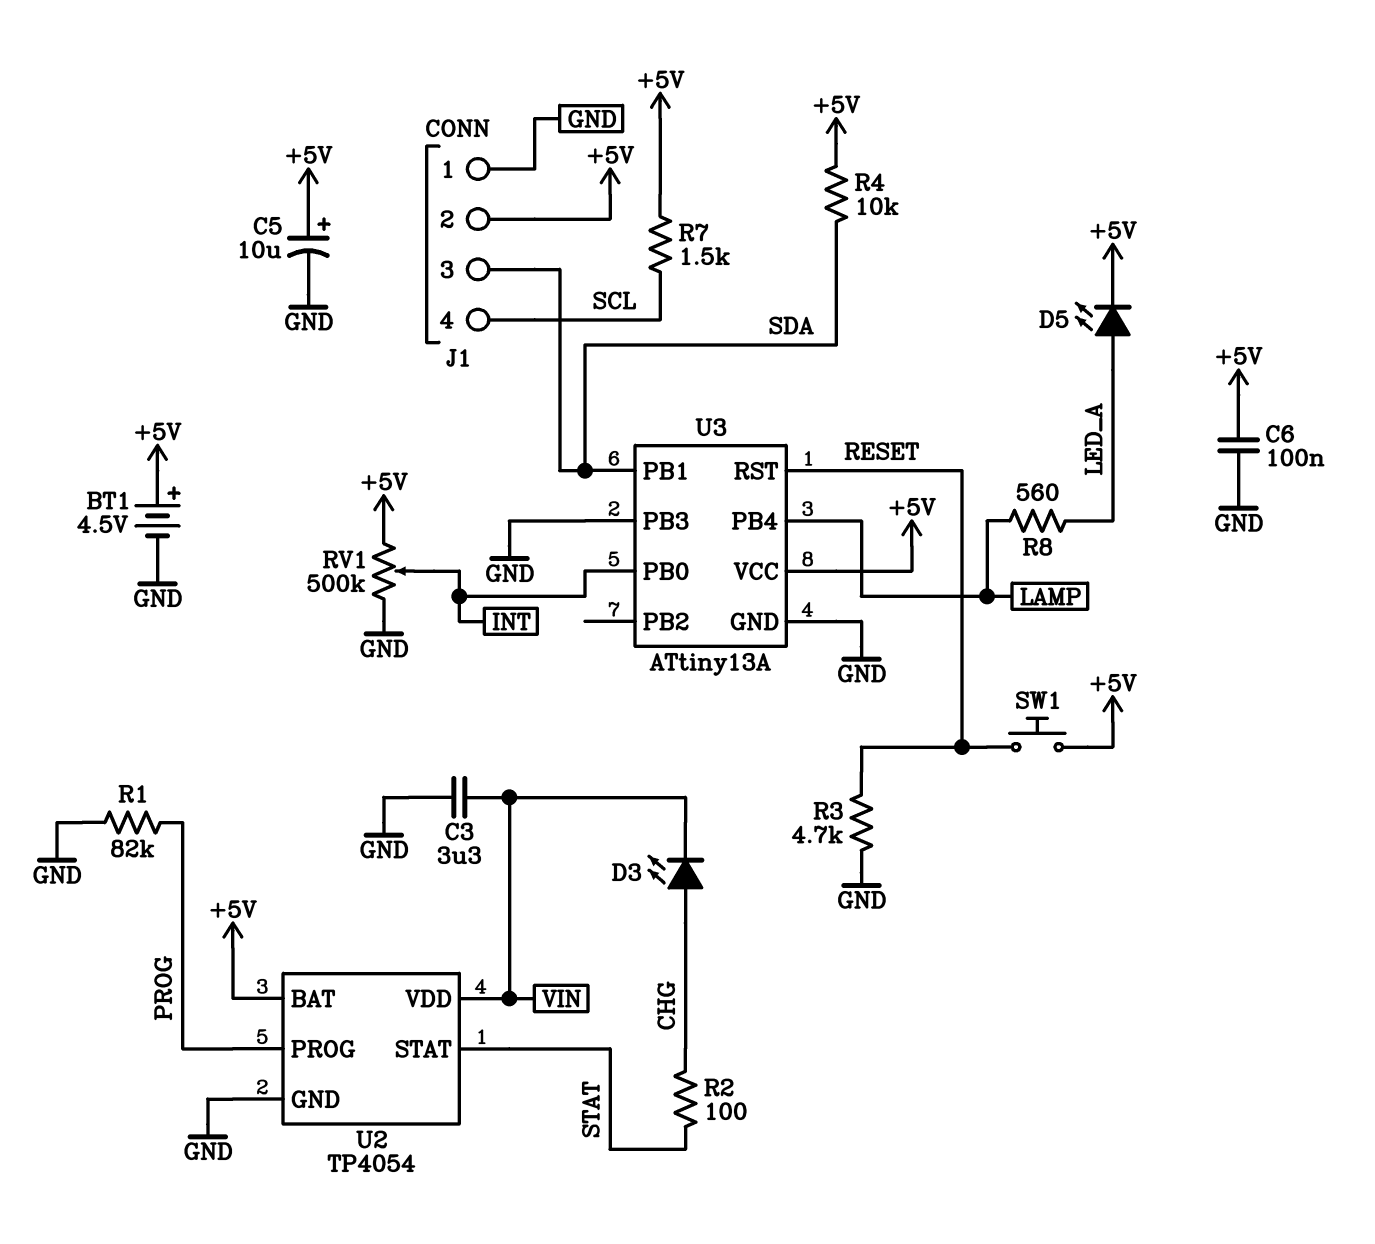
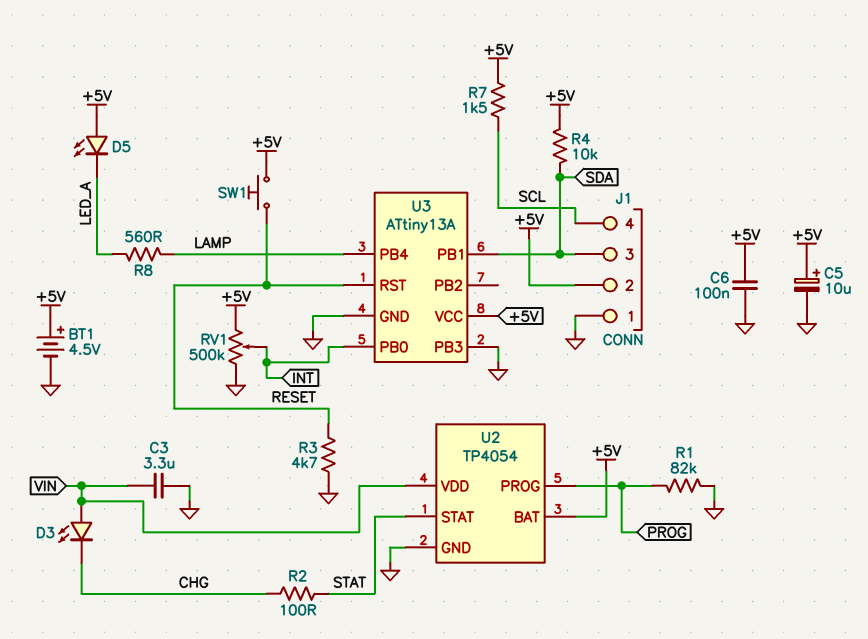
D3: LED (A CHG, K VIN) -> LED (A VIN, K CHG)
D5: LED (A LED_A, K +5V) -> LED (A +5V, K LED_A)

